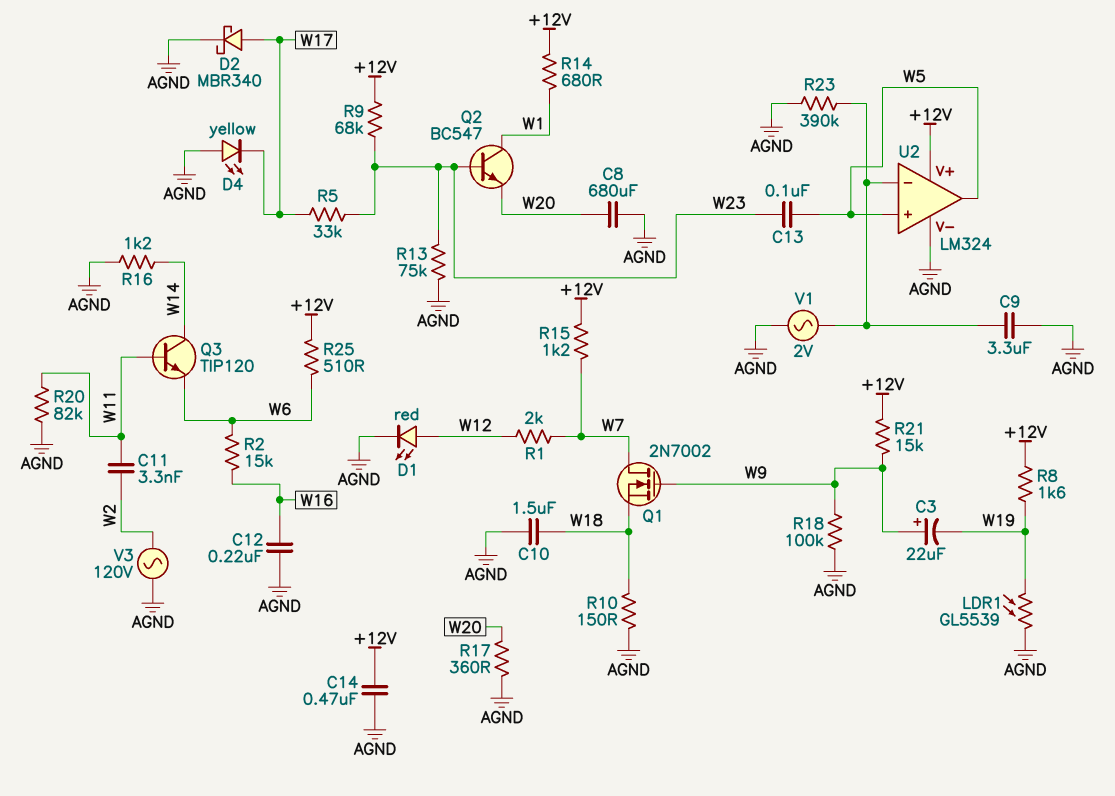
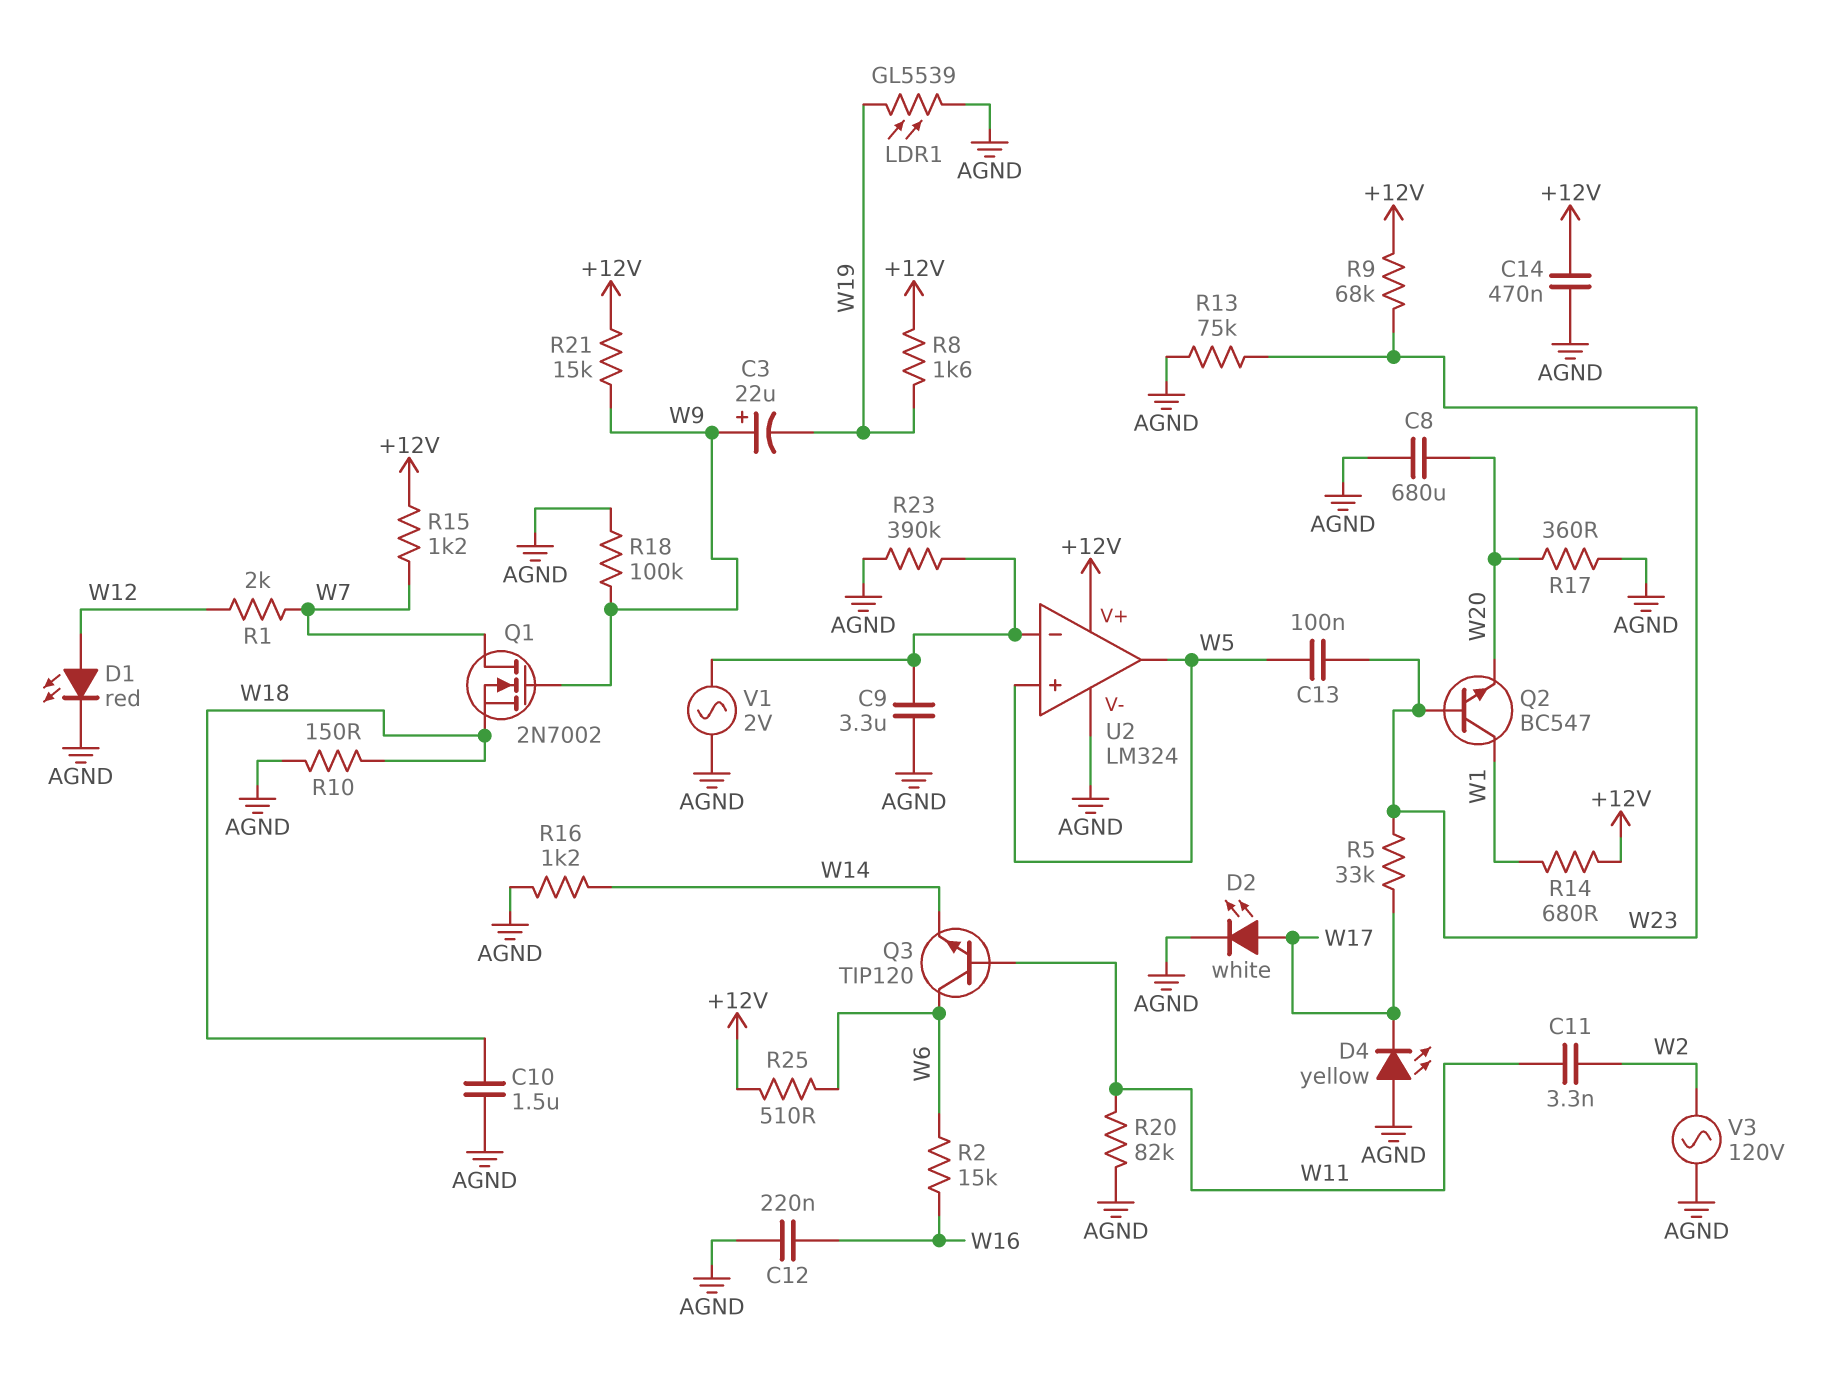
D2: schottky MBR340 (A W17, K AGND) -> LED white (A W17, K AGND)
Q3: NPN TIP120 (B W11, C W14, E W6) -> NPN TIP120 (B W11, C W6, E W14)

